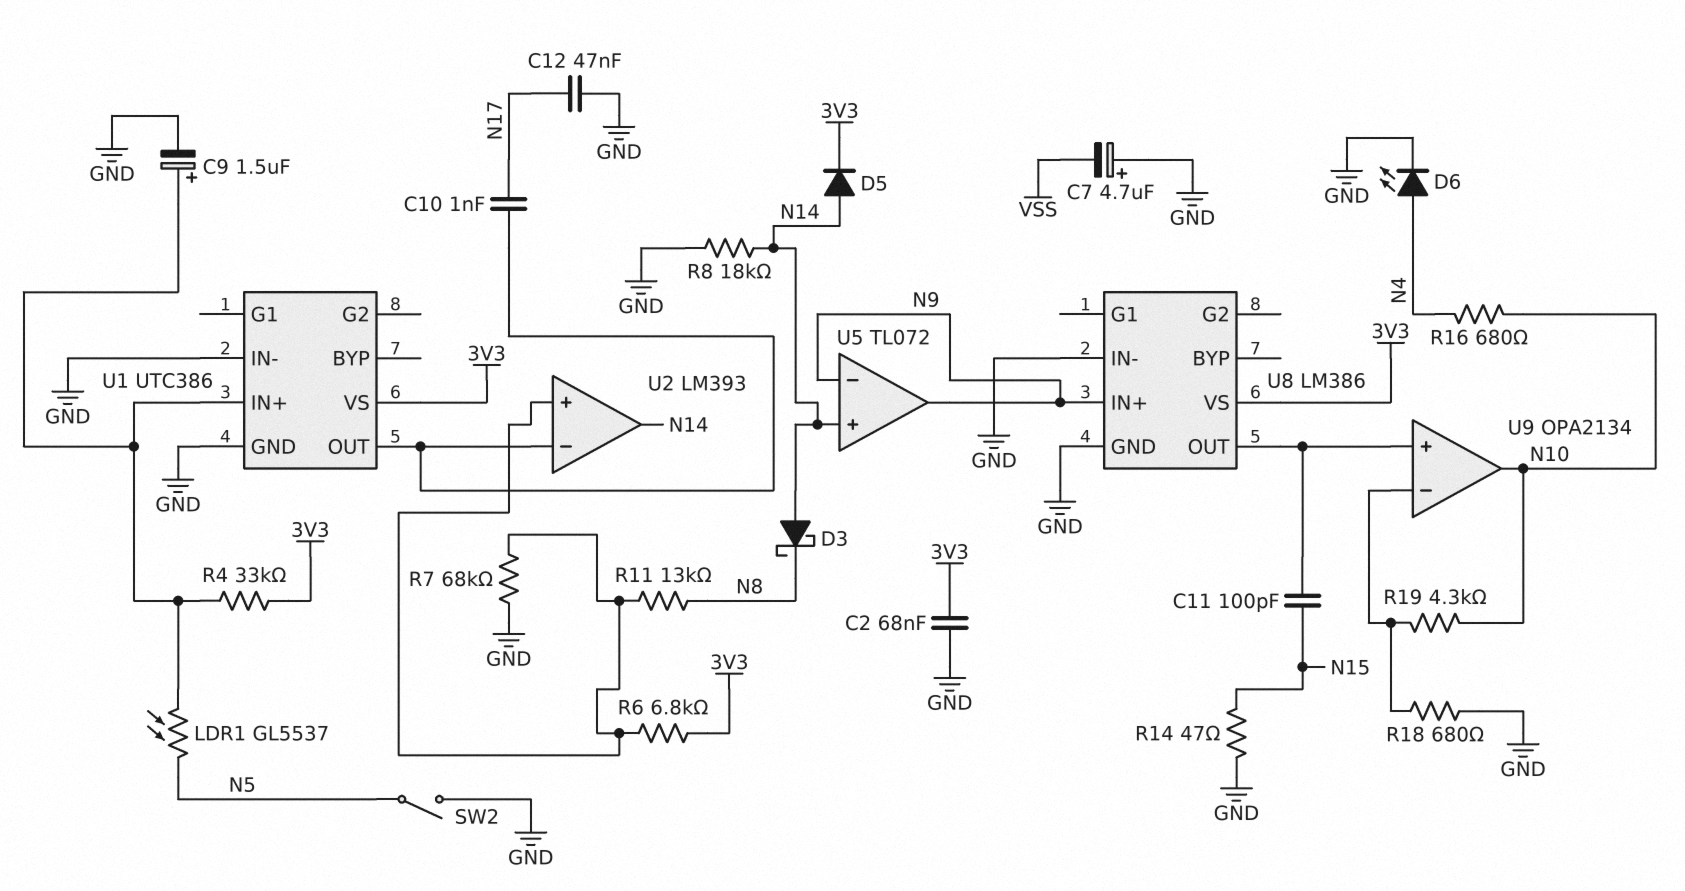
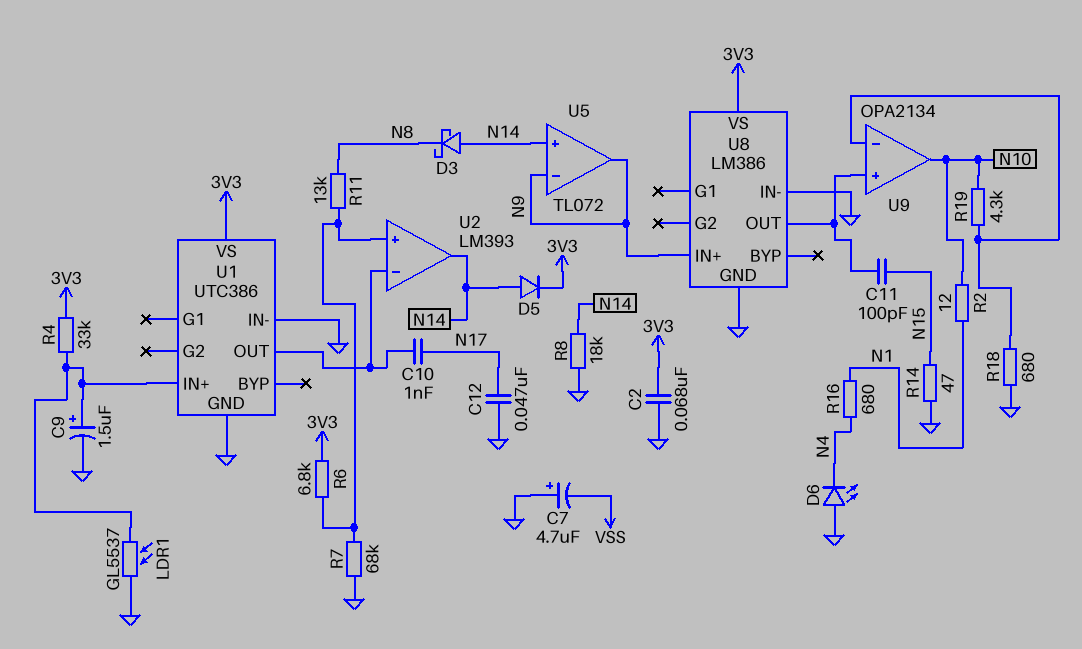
D6: LED (A N4, K GND) -> LED (A GND, K N4)
LDR1: GL5537 (N5, U1/IN+) -> GL5537 (GND, U1/IN+)
R2: none -> 12 (N1, N10)
R16: 680 (N4, N10) -> 680 (N1, N4)
SW2: switch (GND, N5) -> none

